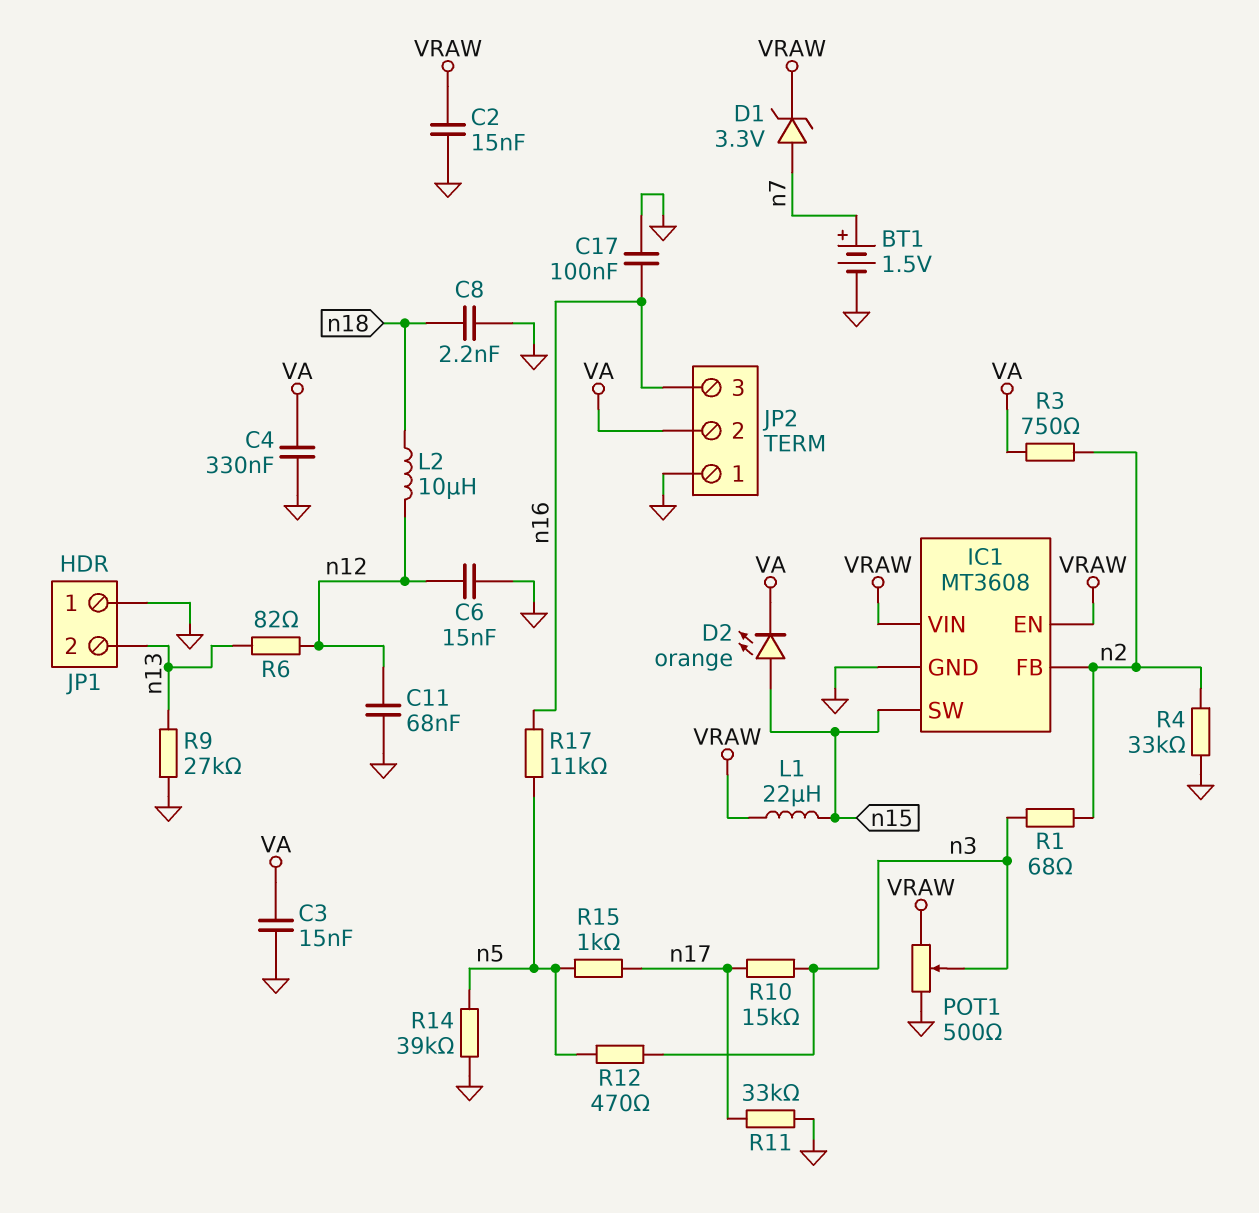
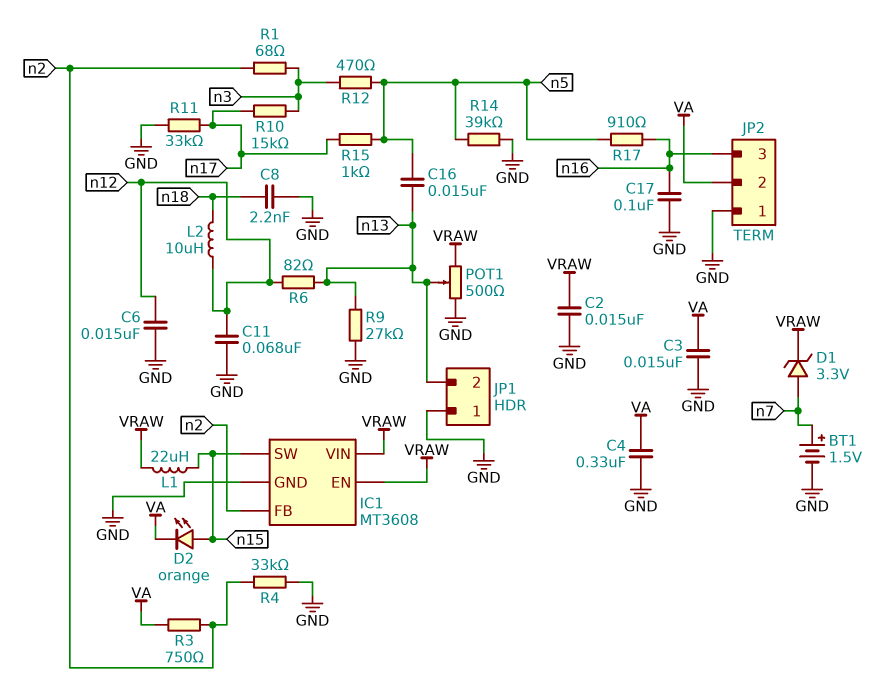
C16: none -> 15nF (n5, n13)
POT1: 500 (GND, VRAW, wiper n3) -> 500 (GND, VRAW, wiper n13)
R17: 11k (n5, n16) -> 910 (n5, n16)

